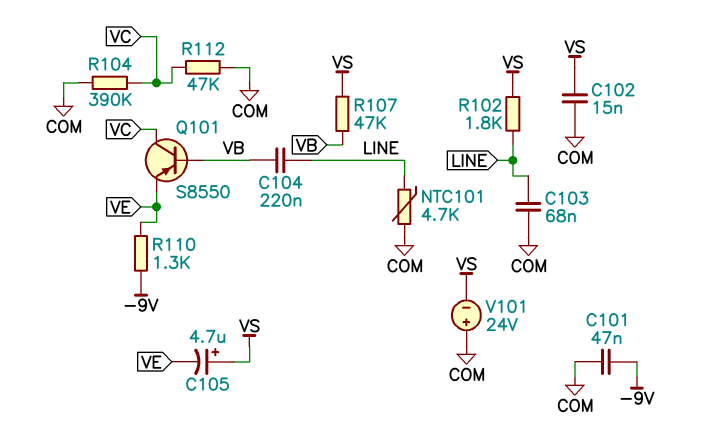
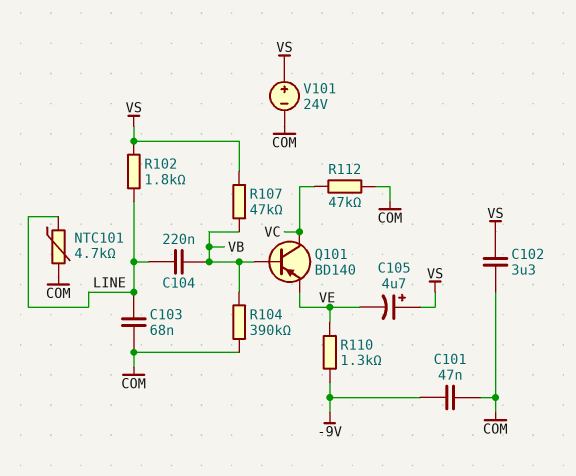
C102: 15nF (COM, VS) -> 3.3uF (COM, VS)
Q101: PNP S8550 (B VB, C VC, E VE) -> PNP BD140 (B VB, C VC, E VE)
R104: 390k (COM, VC) -> 390k (COM, VB)
V101: 24V (plus COM, minus VS) -> 24V (plus VS, minus COM)

